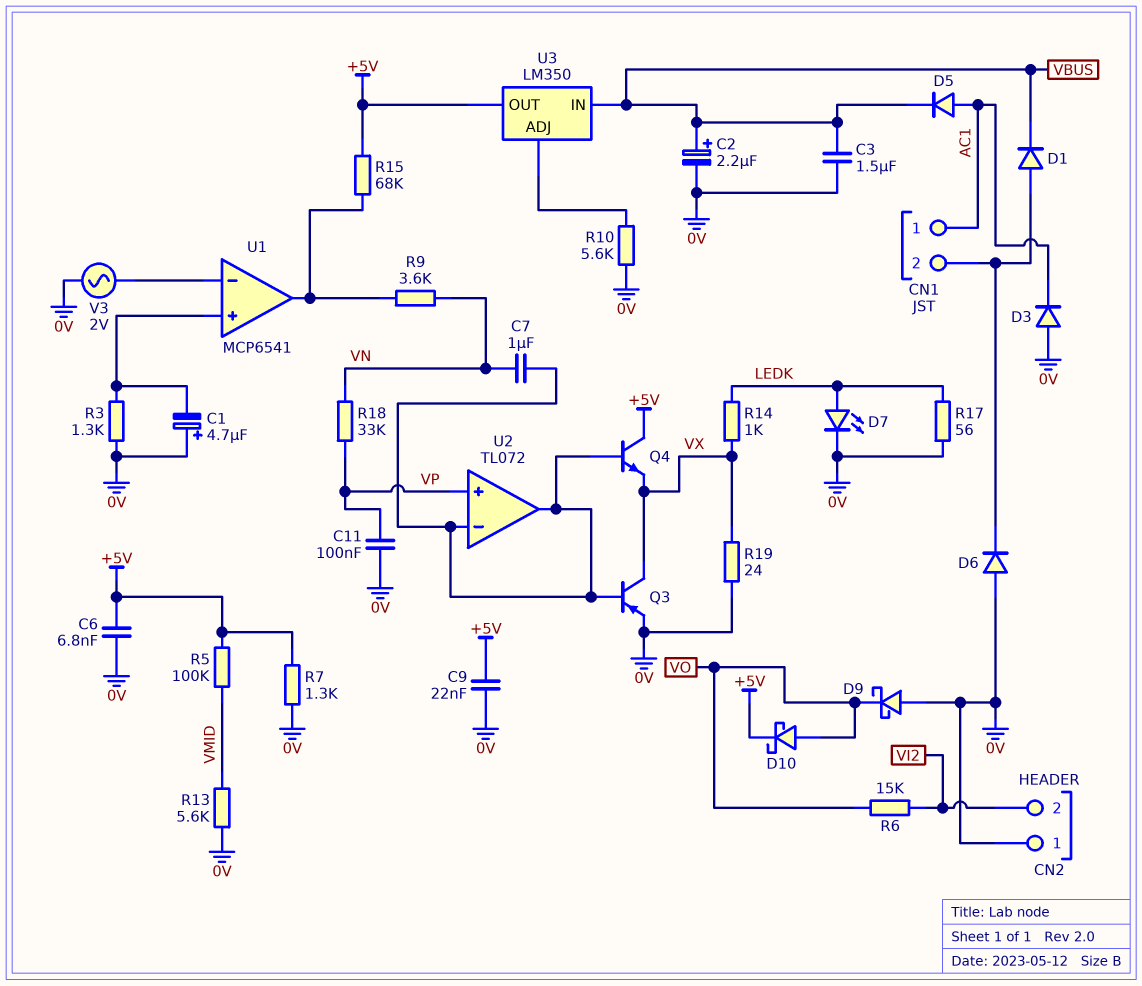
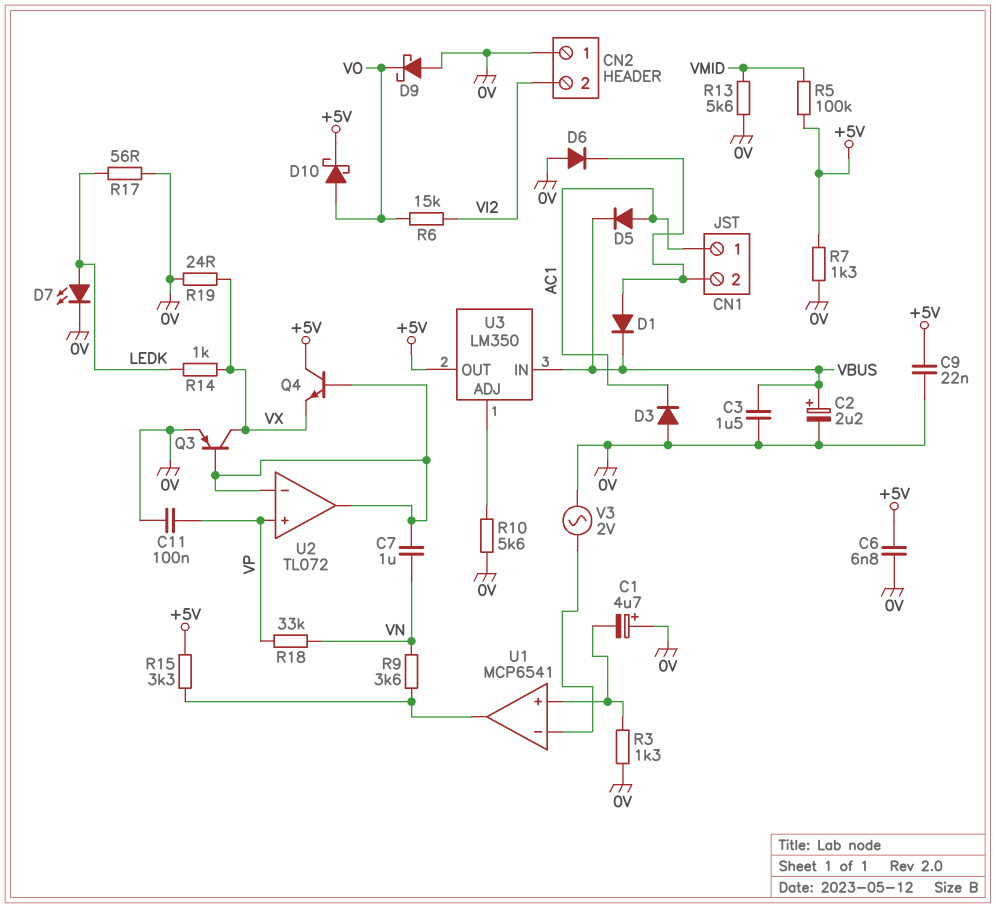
R15: 68k (+5V, U1/out) -> 3.3k (+5V, U1/out)

